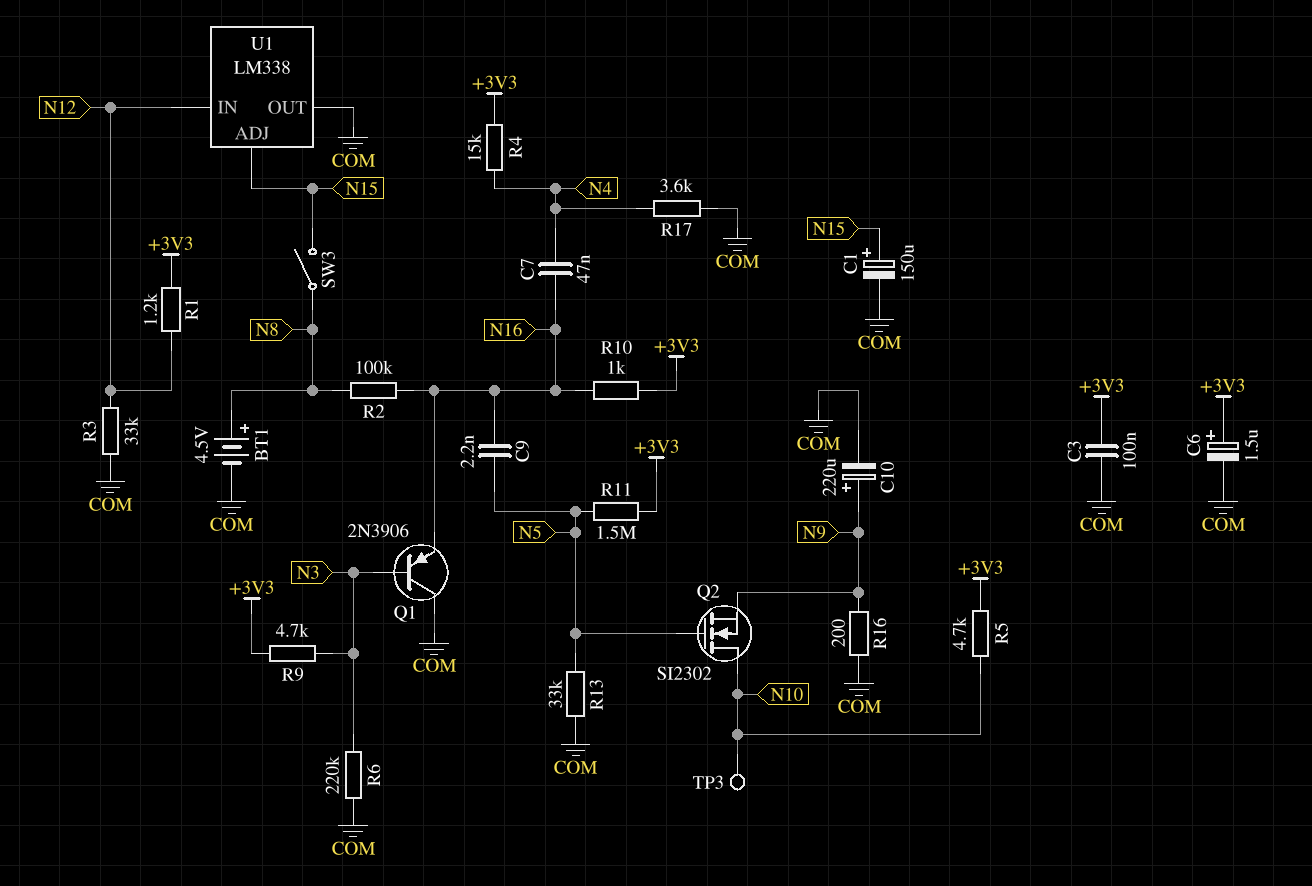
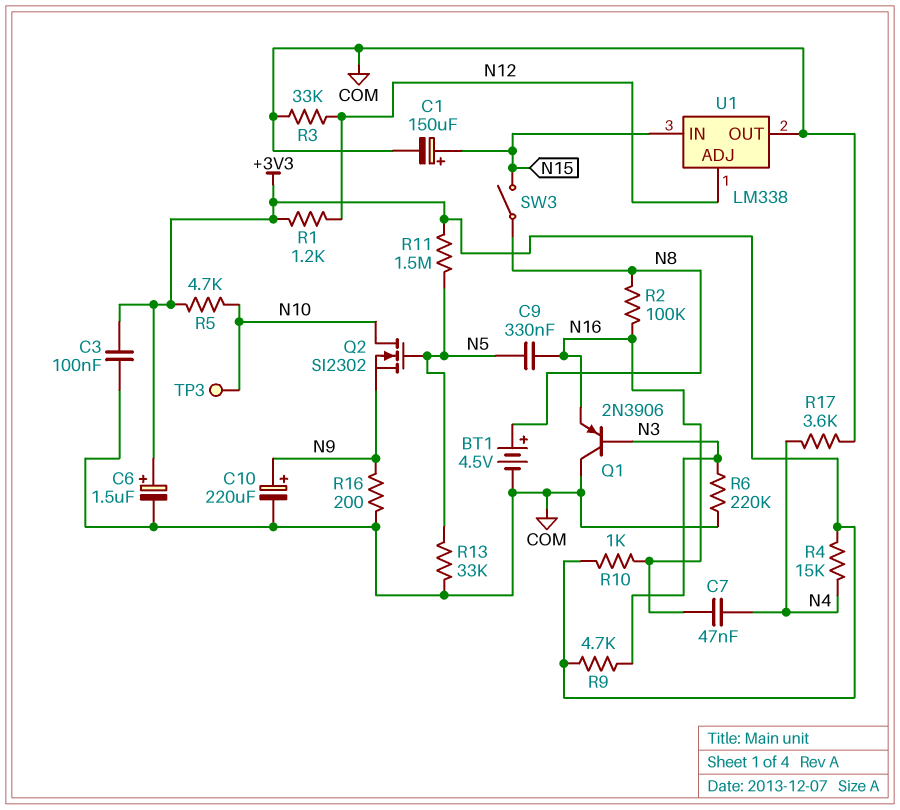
C9: 2.2nF (N5, N16) -> 330nF (N5, N16)
U1 pin ADJ: N15 -> N12
U1 pin IN: N12 -> N15

